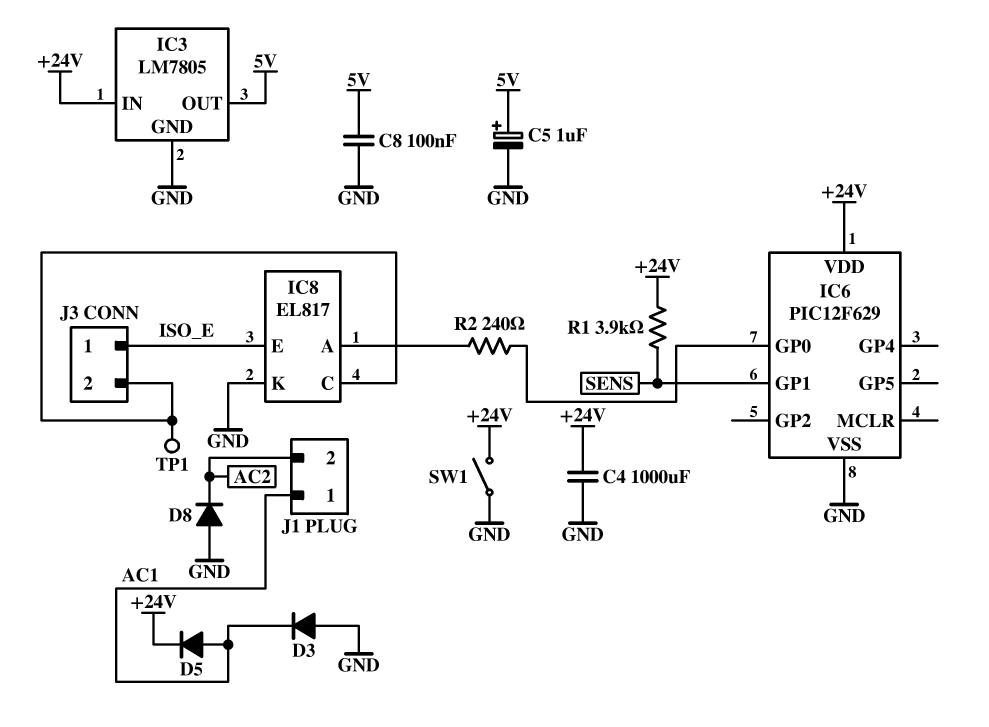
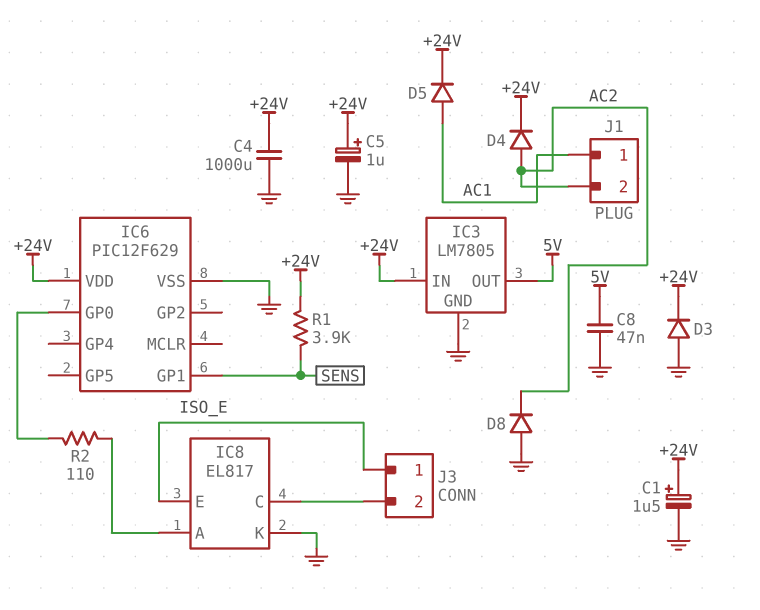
C1: none -> 1.5uF (plus +24V, minus GND)
C5: 1uF (plus 5V, minus GND) -> 1uF (plus +24V, minus GND)
C8: 100nF (5V, GND) -> 47nF (5V, GND)
D3: diode (A GND, K AC1) -> diode (A GND, K +24V)
D4: none -> diode (A AC2, K +24V)
R2: 240 (IC6/GP0, IC8/A) -> 110 (IC6/GP0, IC8/A)
SW1: switch (+24V, GND) -> none
TP1: test point (IC8/C) -> none

